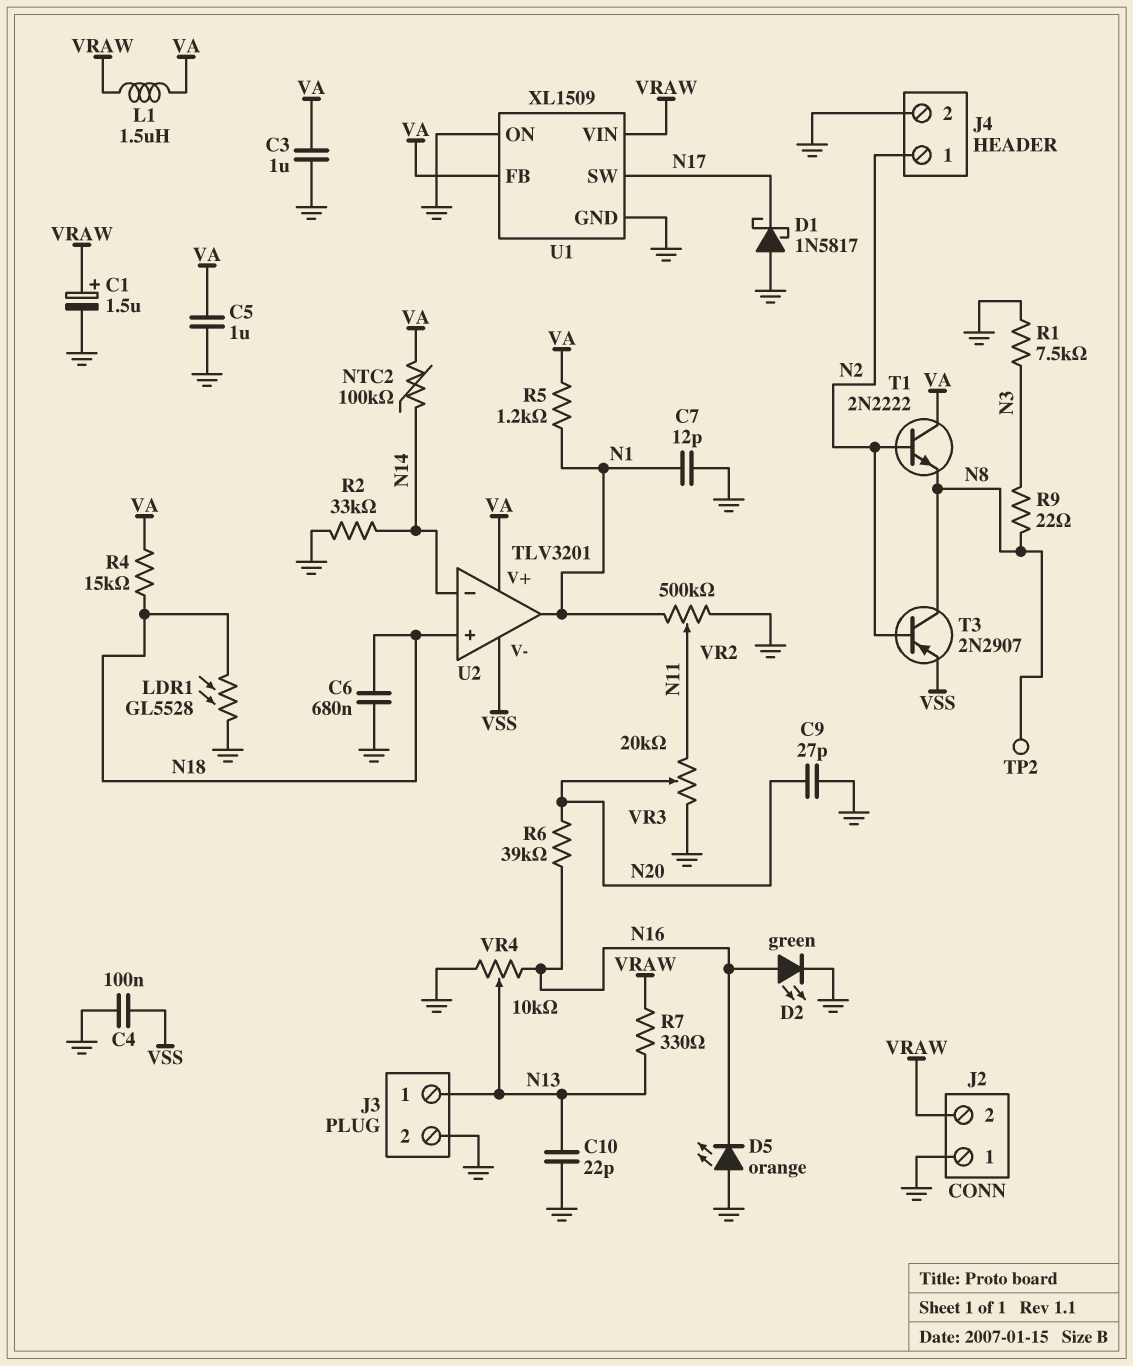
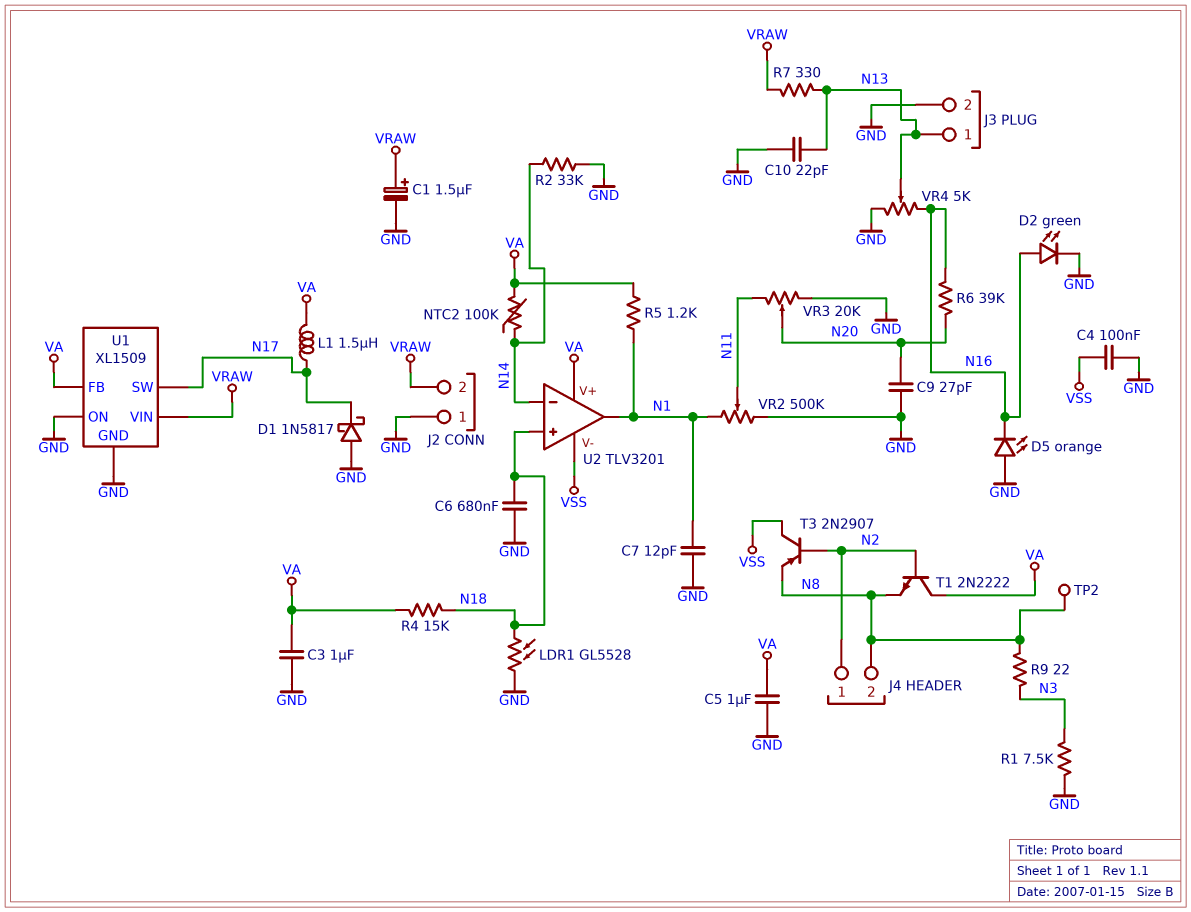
J4 pin 2: GND -> N8
L1: 1.5uH (VA, VRAW) -> 1.5uH (N17, VA)
T3: PNP 2N2907 (B N2, C N8, E VSS) -> PNP 2N2907 (B N2, C VSS, E N8)
VR4: 10k (GND, N16, wiper N13) -> 5k (GND, N16, wiper N13)

